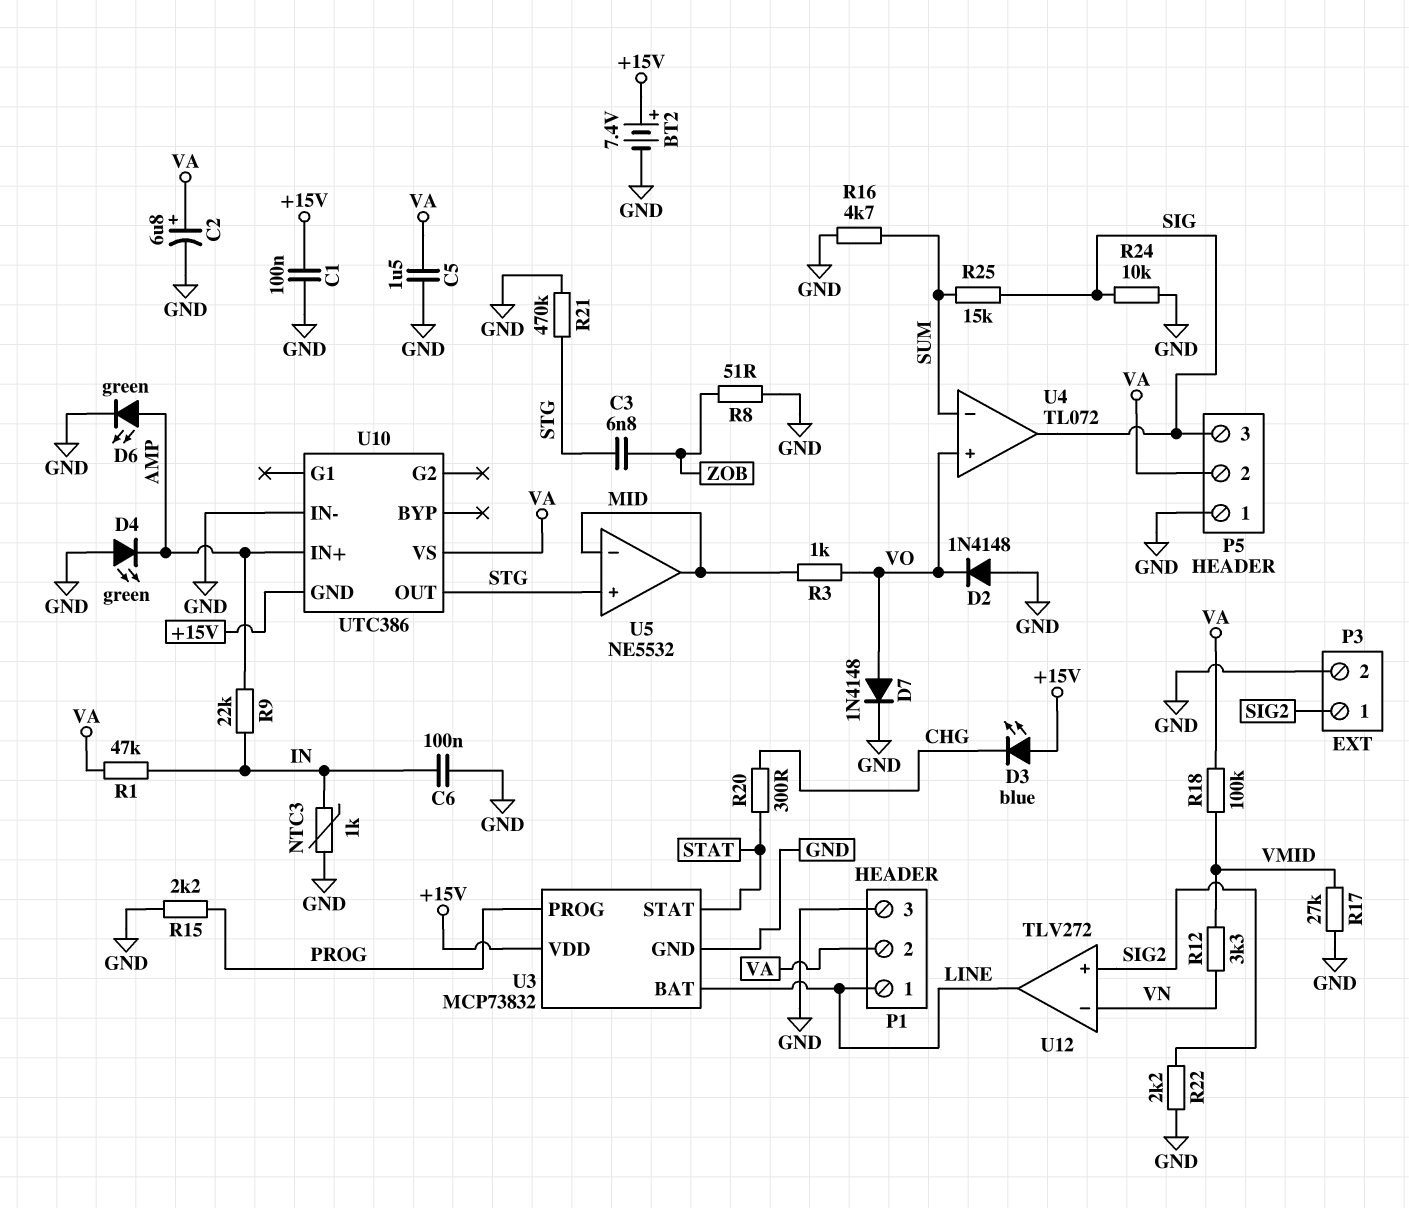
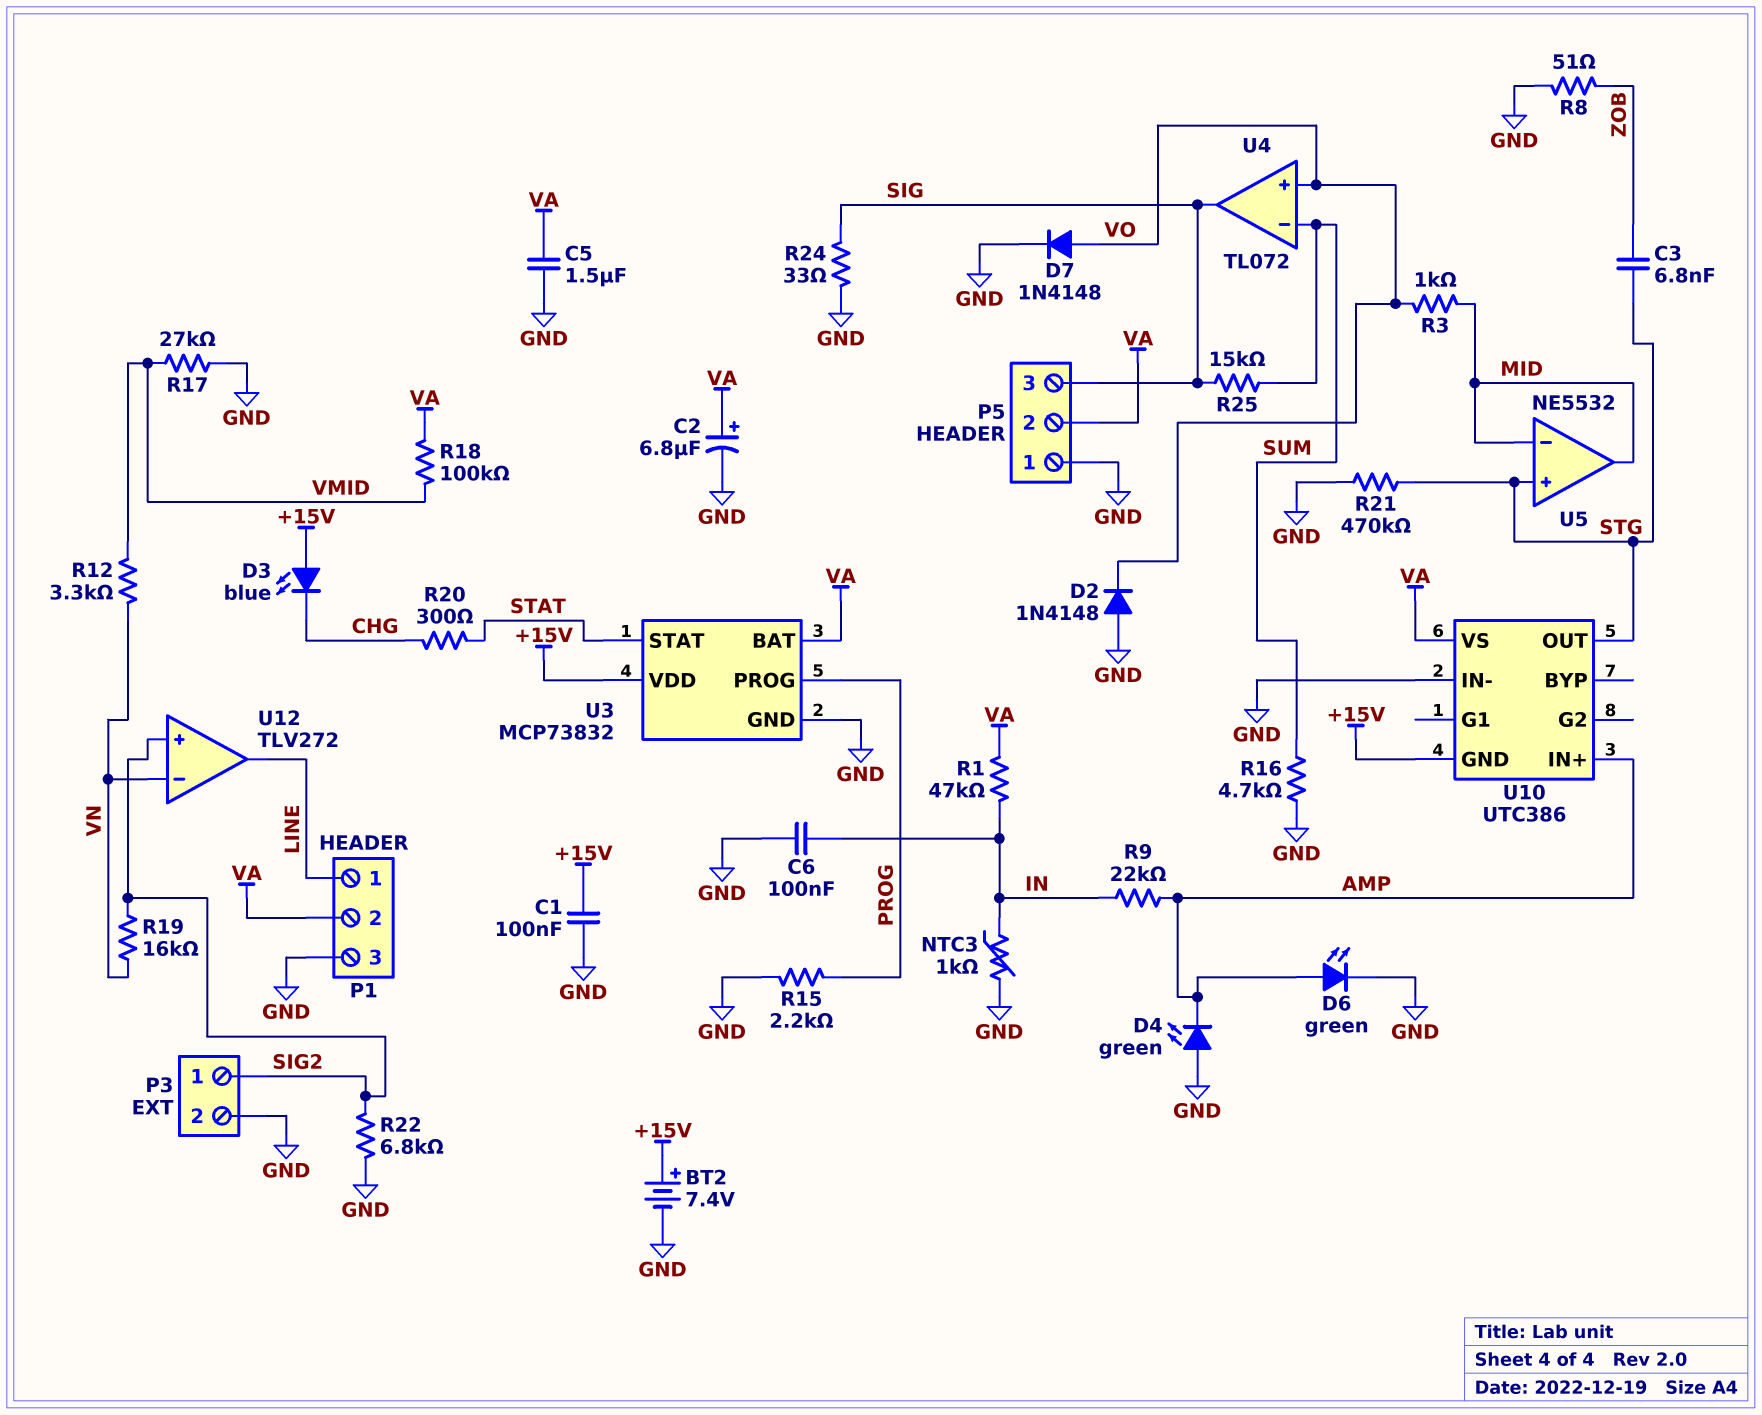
R19: none -> 16k (SIG2, VN)
R22: 2.2k (GND, SIG2) -> 6.8k (GND, SIG2)
R24: 10k (GND, SIG) -> 33 (GND, SIG)
U3 pin BAT: LINE -> VA

